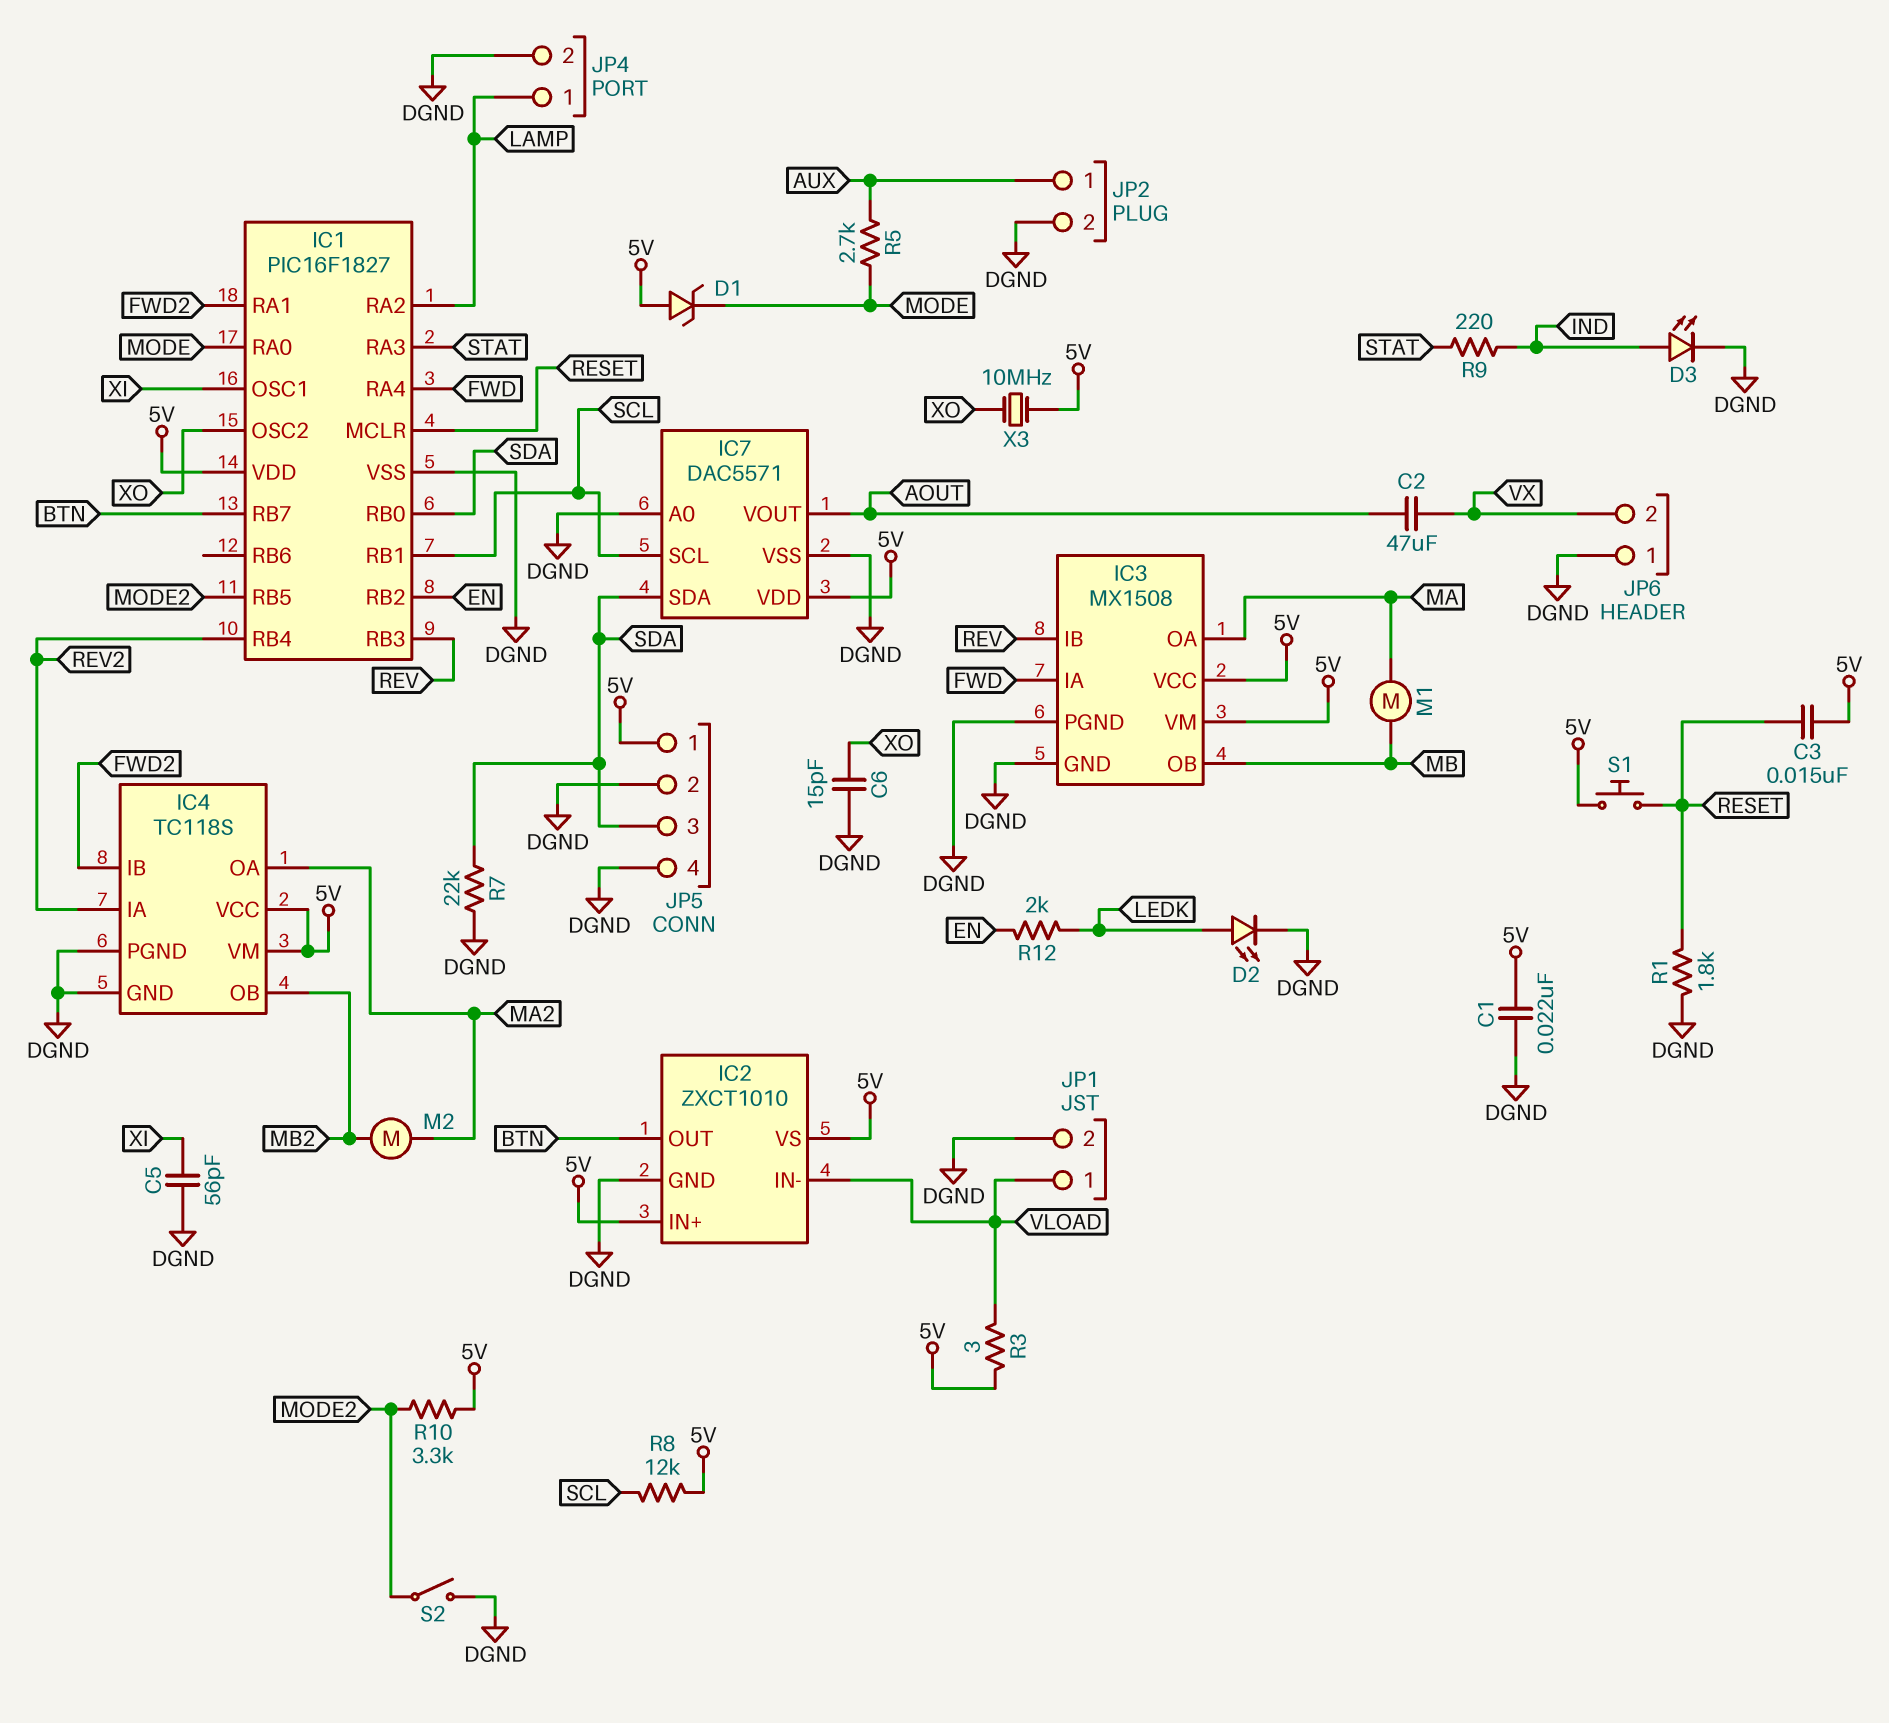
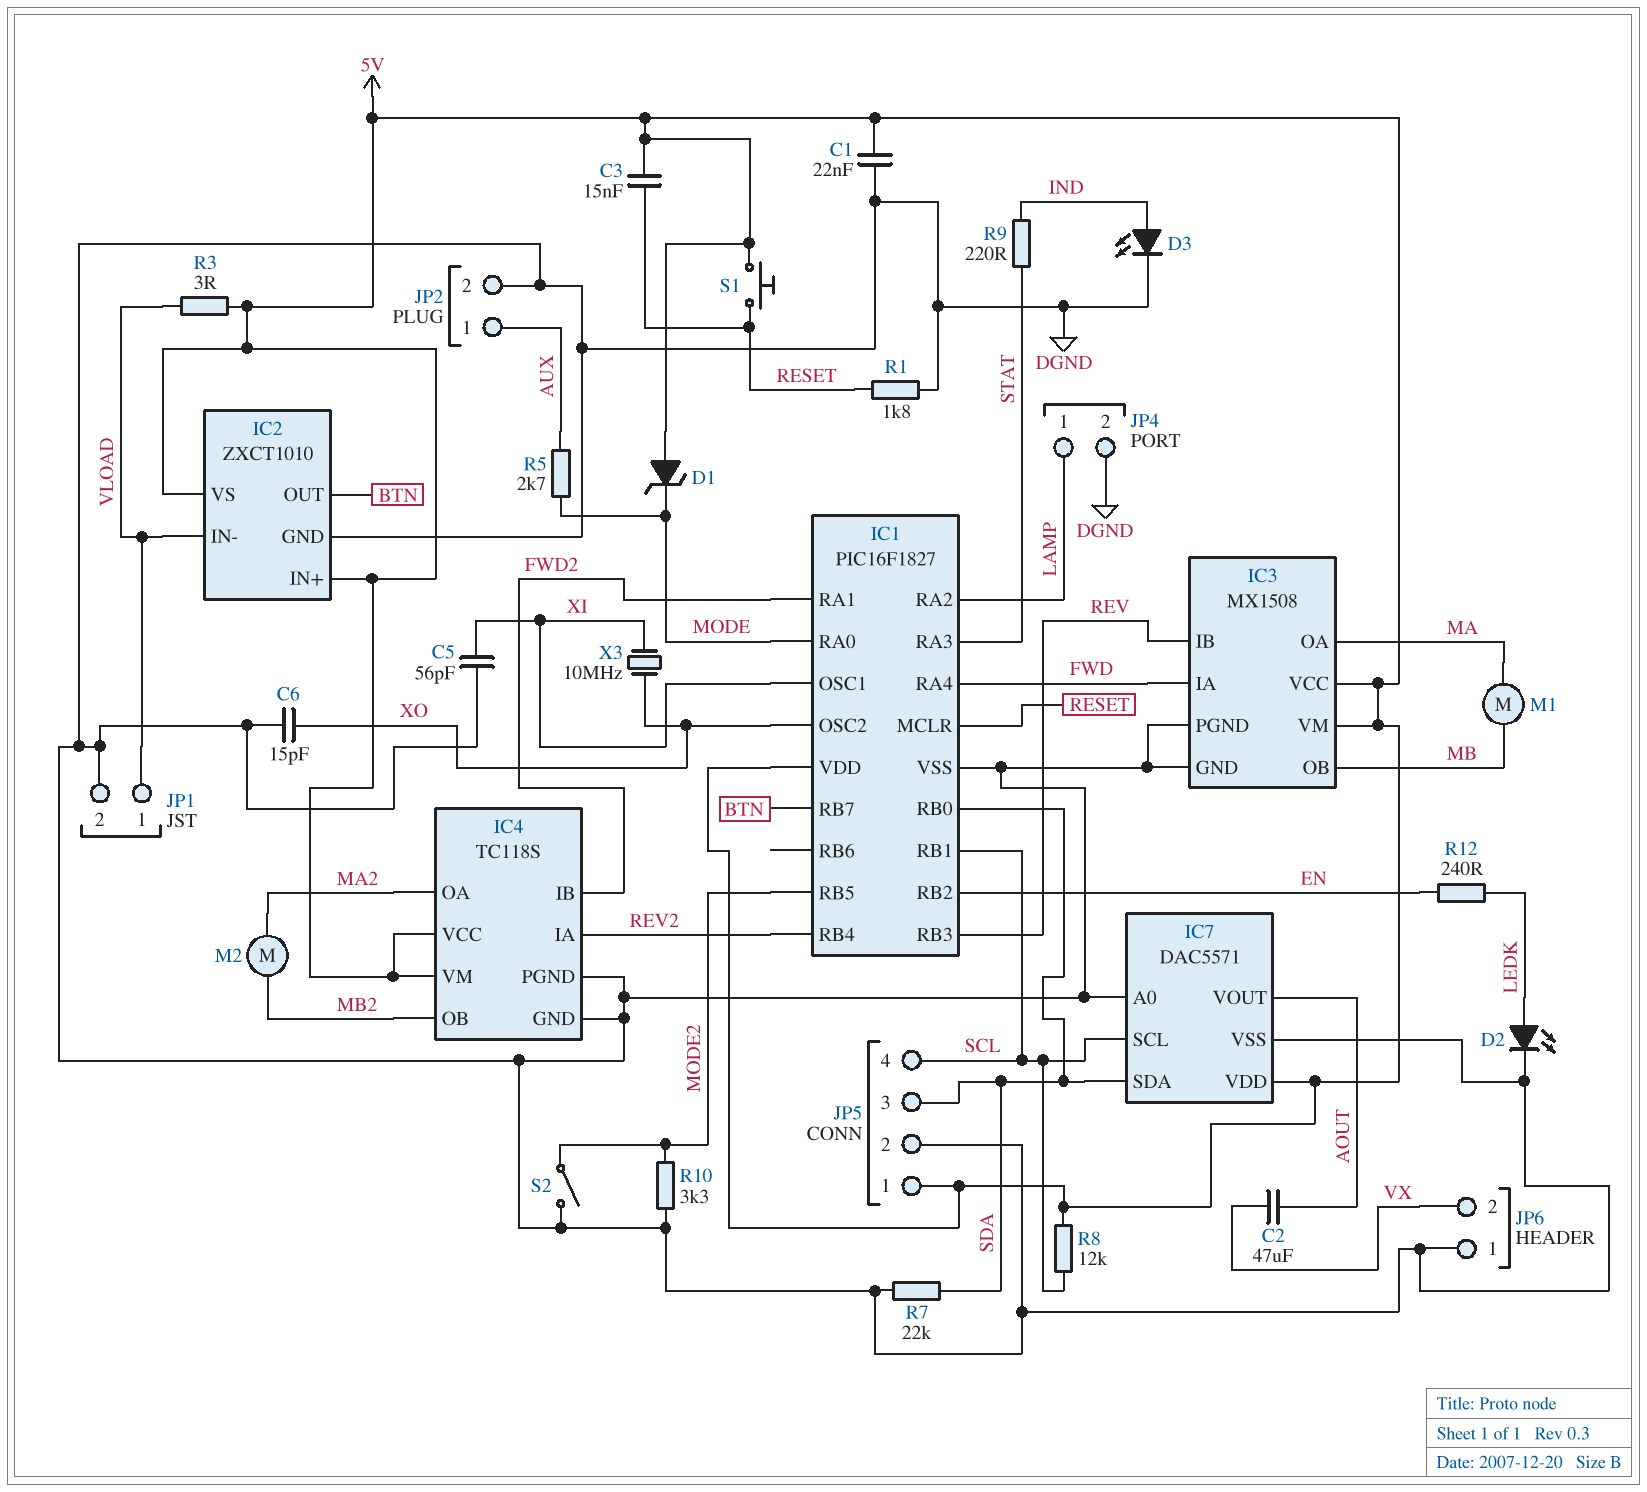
JP5 pin 4: DGND -> SCL
R10: 3.3k (5V, MODE2) -> 3.3k (DGND, MODE2)
R12: 2k (EN, LEDK) -> 240 (EN, LEDK)
X3: 10MHz (5V, XO) -> 10MHz (XI, XO)

